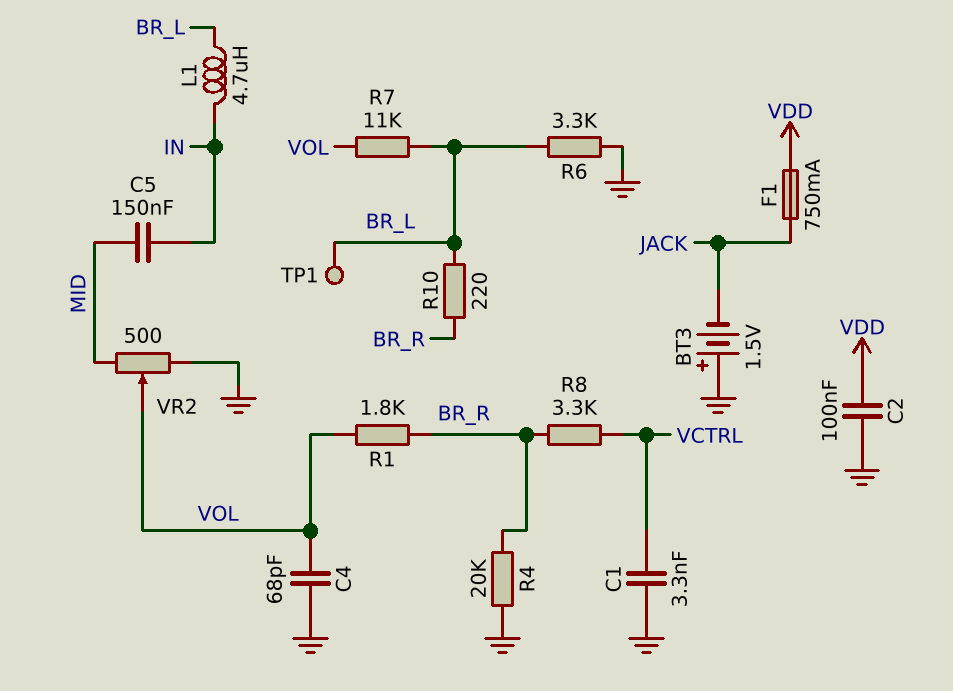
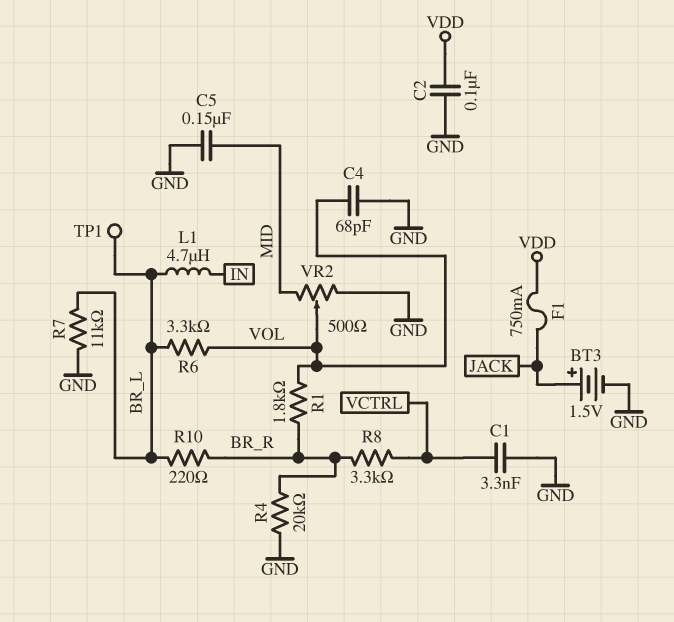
BT3: 1.5V (plus GND, minus JACK) -> 1.5V (plus JACK, minus GND)
C5: 150nF (IN, MID) -> 150nF (GND, MID)
R6: 3.3k (BR_L, GND) -> 3.3k (BR_L, VOL)
R7: 11k (BR_L, VOL) -> 11k (BR_L, GND)

